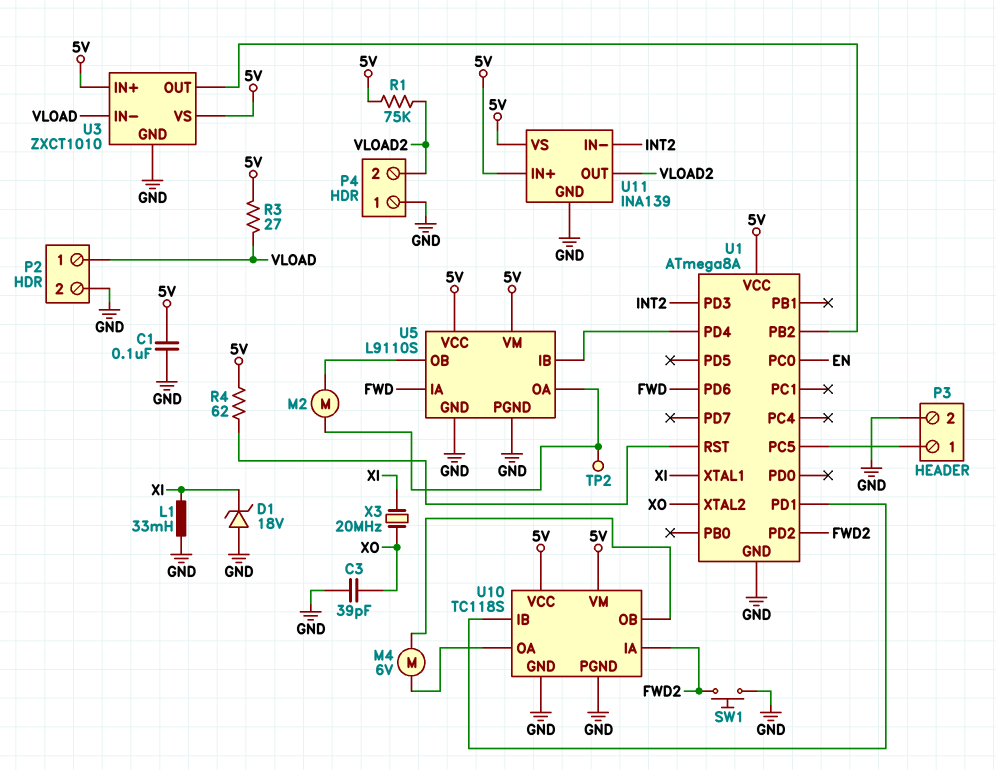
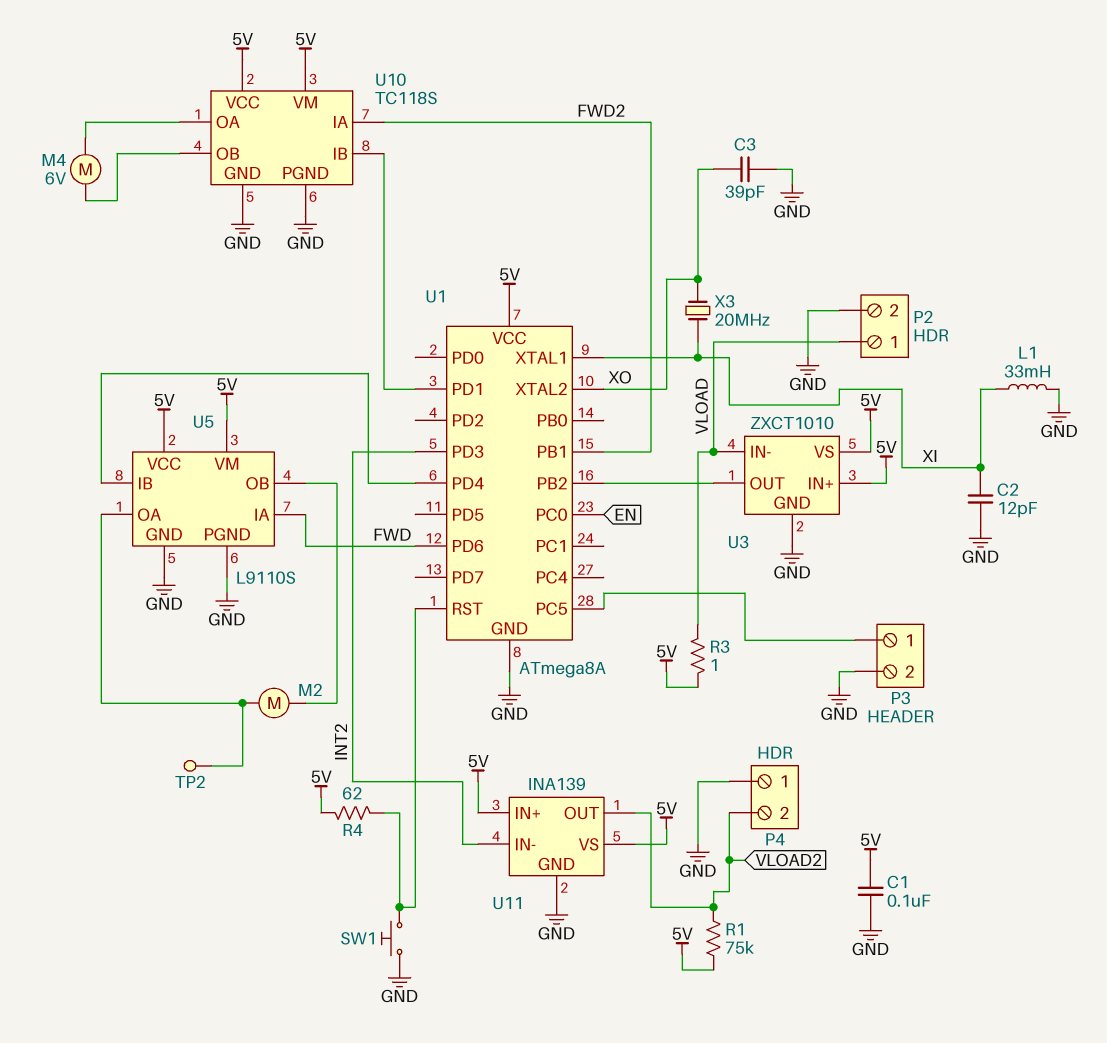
C2: none -> 12pF (GND, XI)
D1: zener 18V (A GND, K XI) -> none
R3: 27 (5V, VLOAD) -> 1 (5V, VLOAD)
SW1: button (FWD2, GND) -> button (GND, U1/RST)
U1 pin PB1: none -> FWD2
U1 pin PD2: FWD2 -> none

